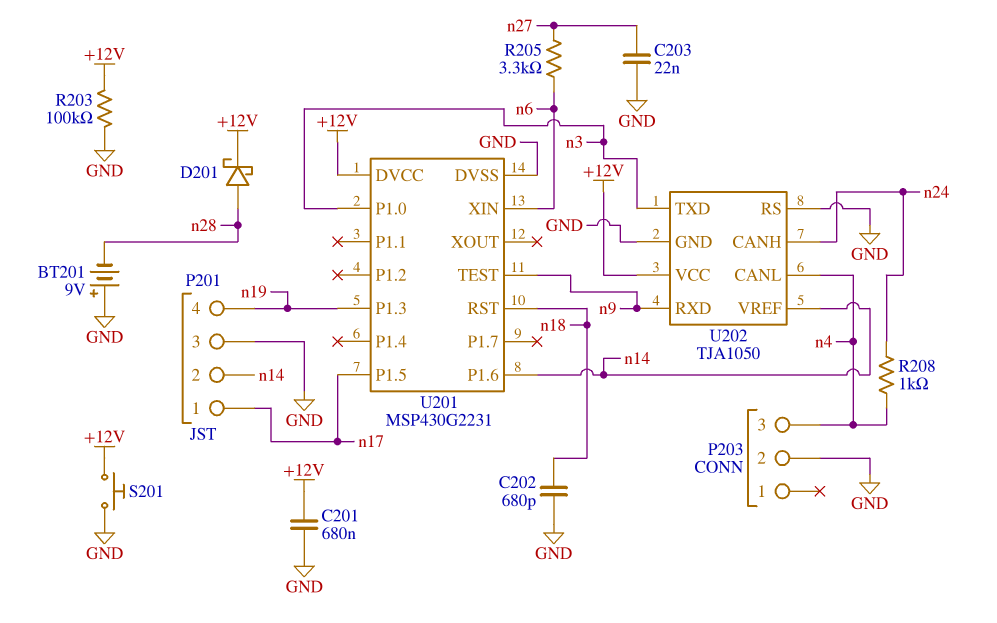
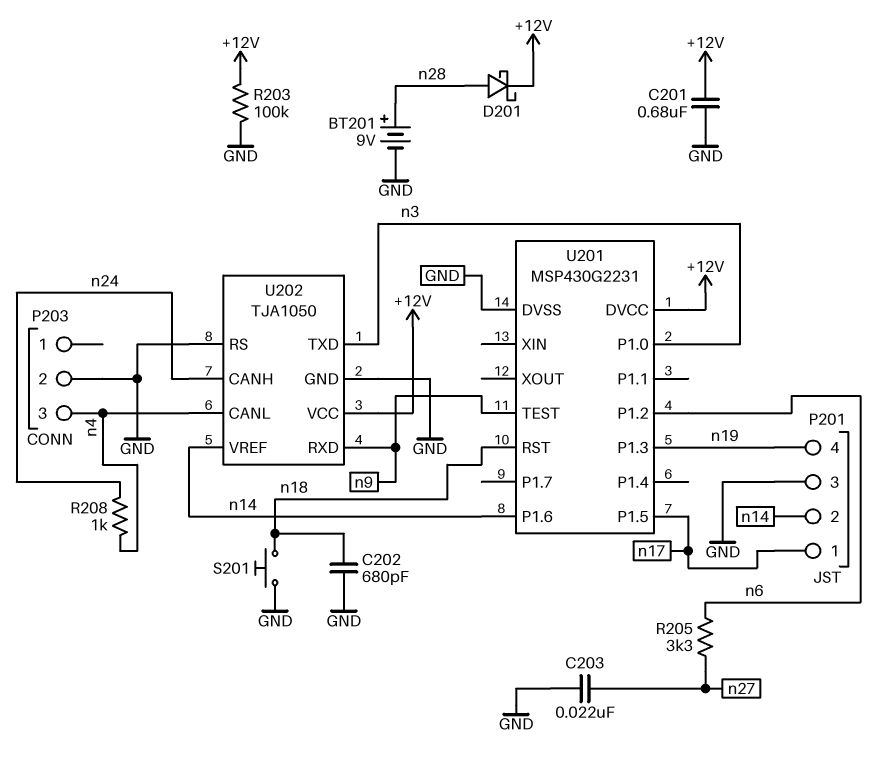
BT201: 9V (plus GND, minus n28) -> 9V (plus n28, minus GND)
S201: button (+12V, GND) -> button (GND, n18)
U201 pin P1.2: none -> n6
U201 pin XIN: n6 -> none

